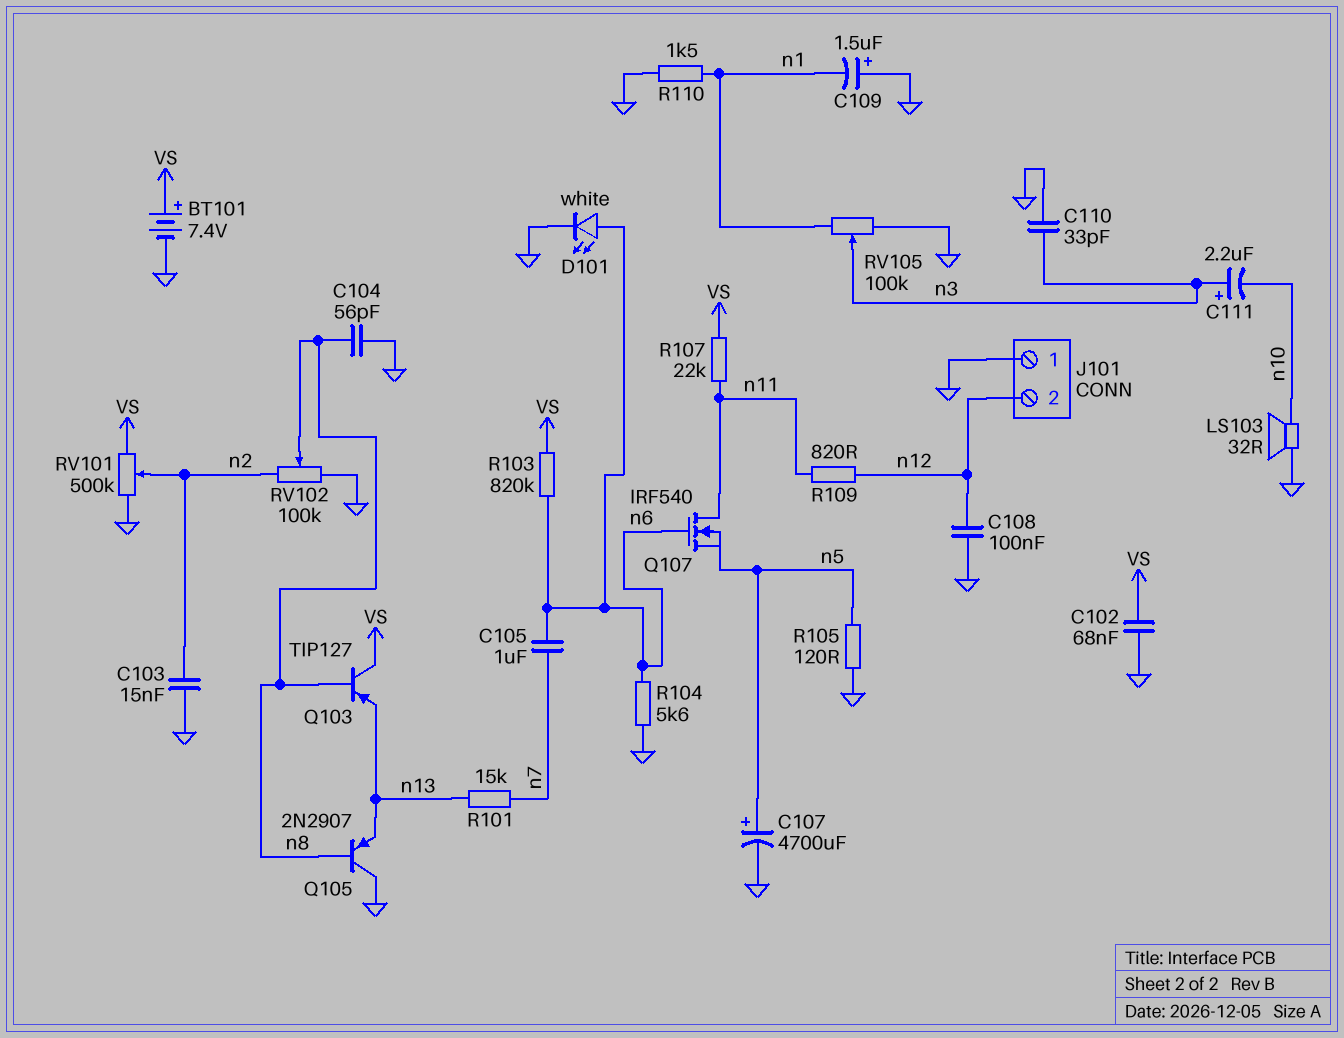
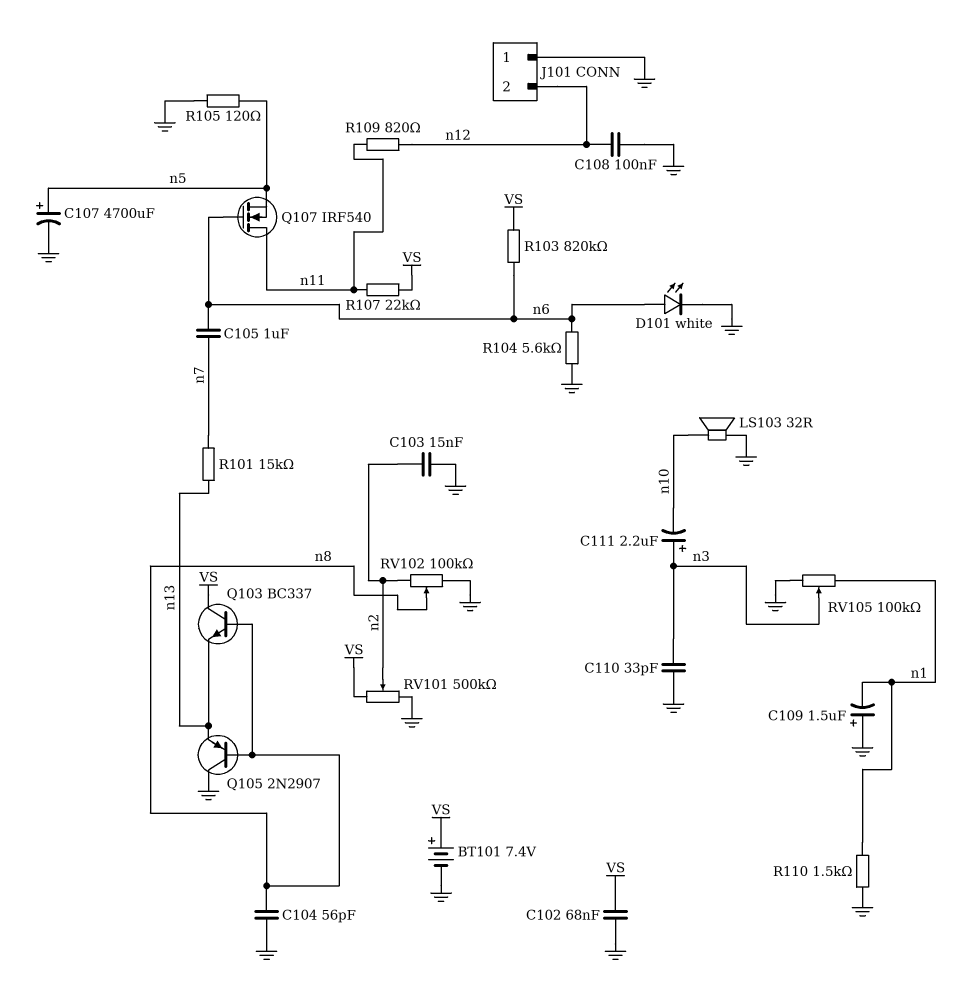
Q103: PNP TIP127 (B n8, C VS, E n13) -> NPN BC337 (B n8, C VS, E n13)

